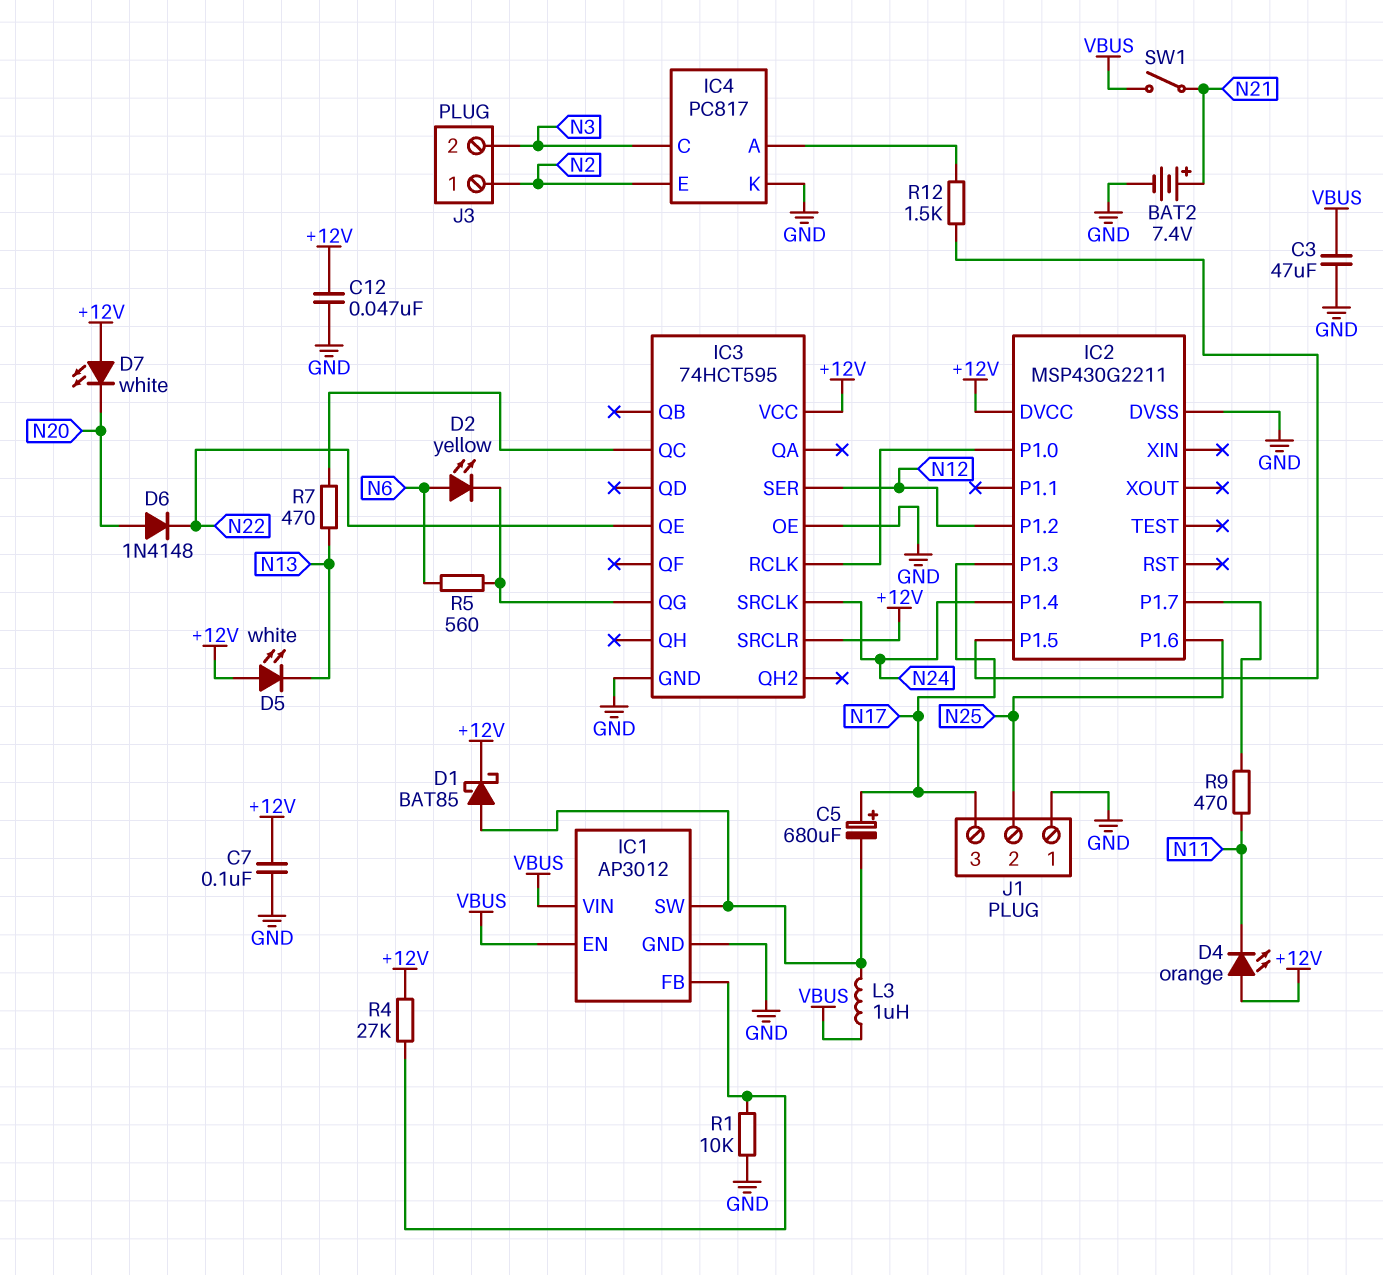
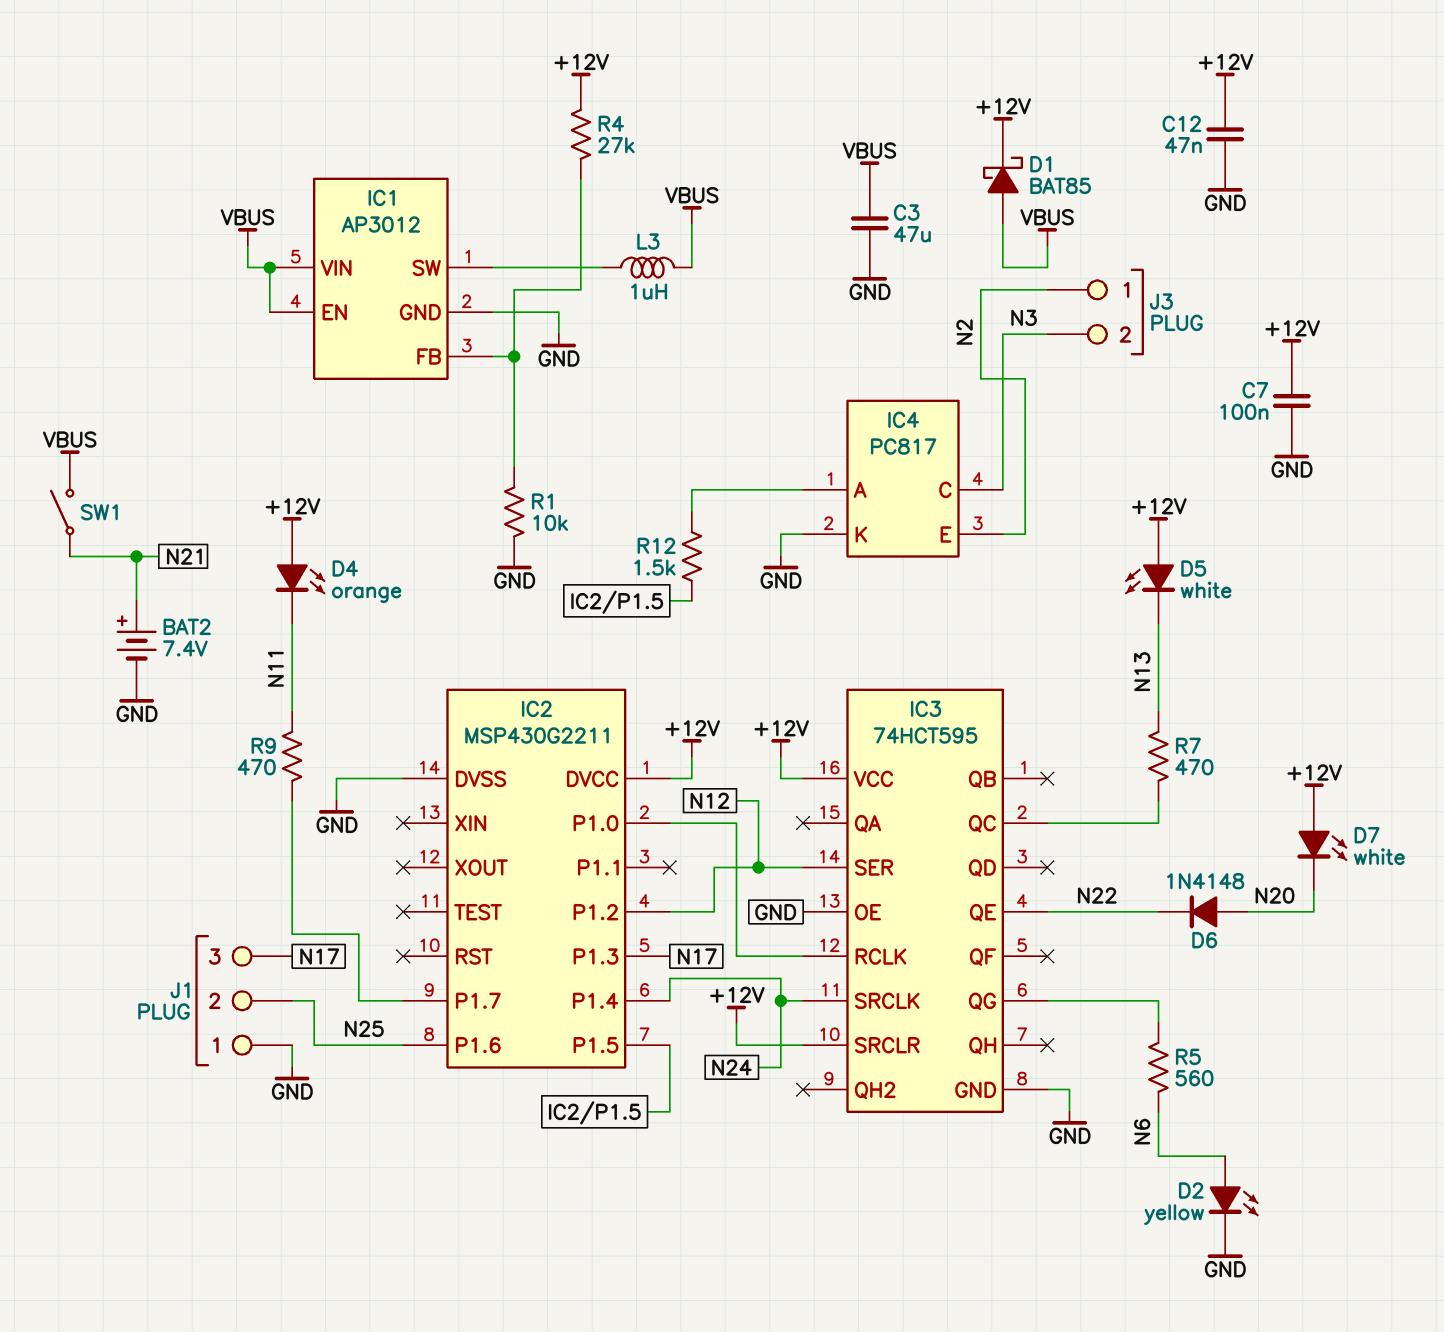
C5: 680uF (plus N17, minus IC1/SW) -> none
D1: schottky BAT85 (A IC1/SW, K +12V) -> schottky BAT85 (A VBUS, K +12V)
D2: LED yellow (A N6, K IC3/QG) -> LED yellow (A N6, K GND)

